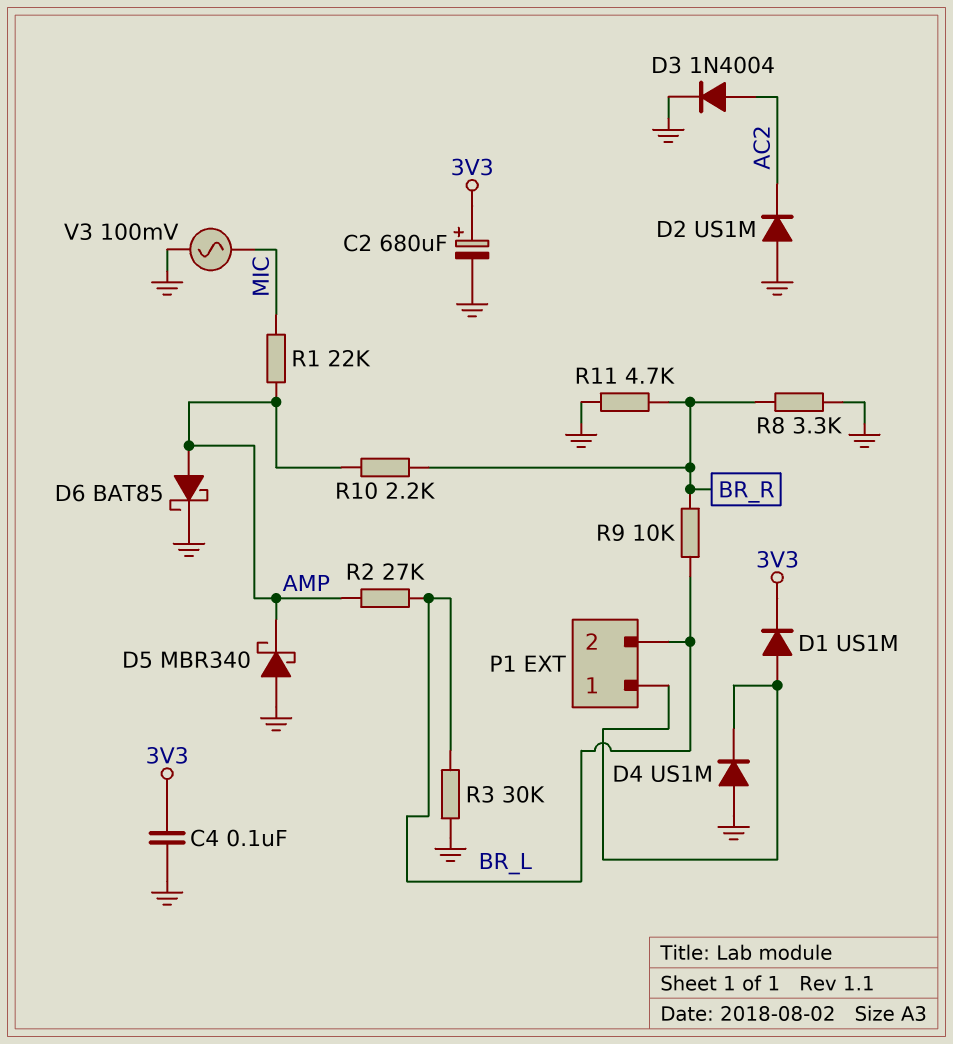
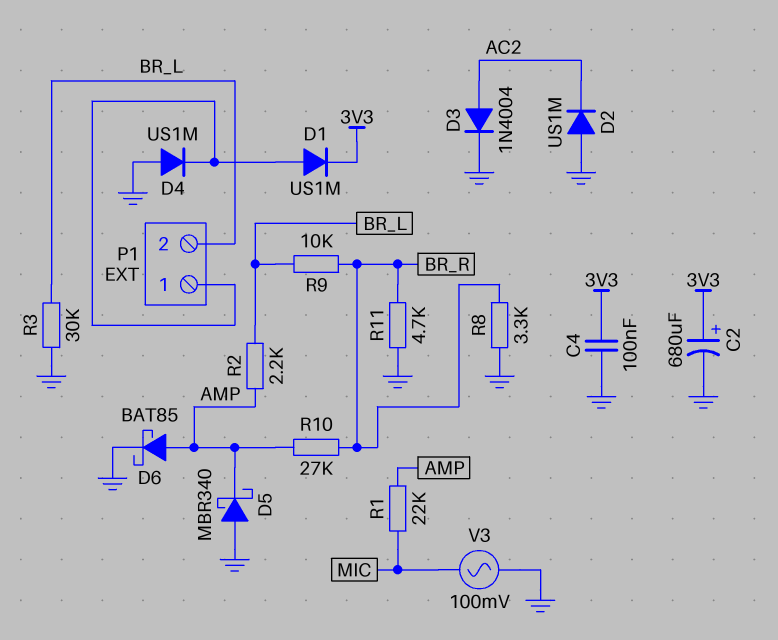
R2: 27k (AMP, BR_L) -> 2.2k (AMP, BR_L)
R10: 2.2k (AMP, BR_R) -> 27k (AMP, BR_R)

